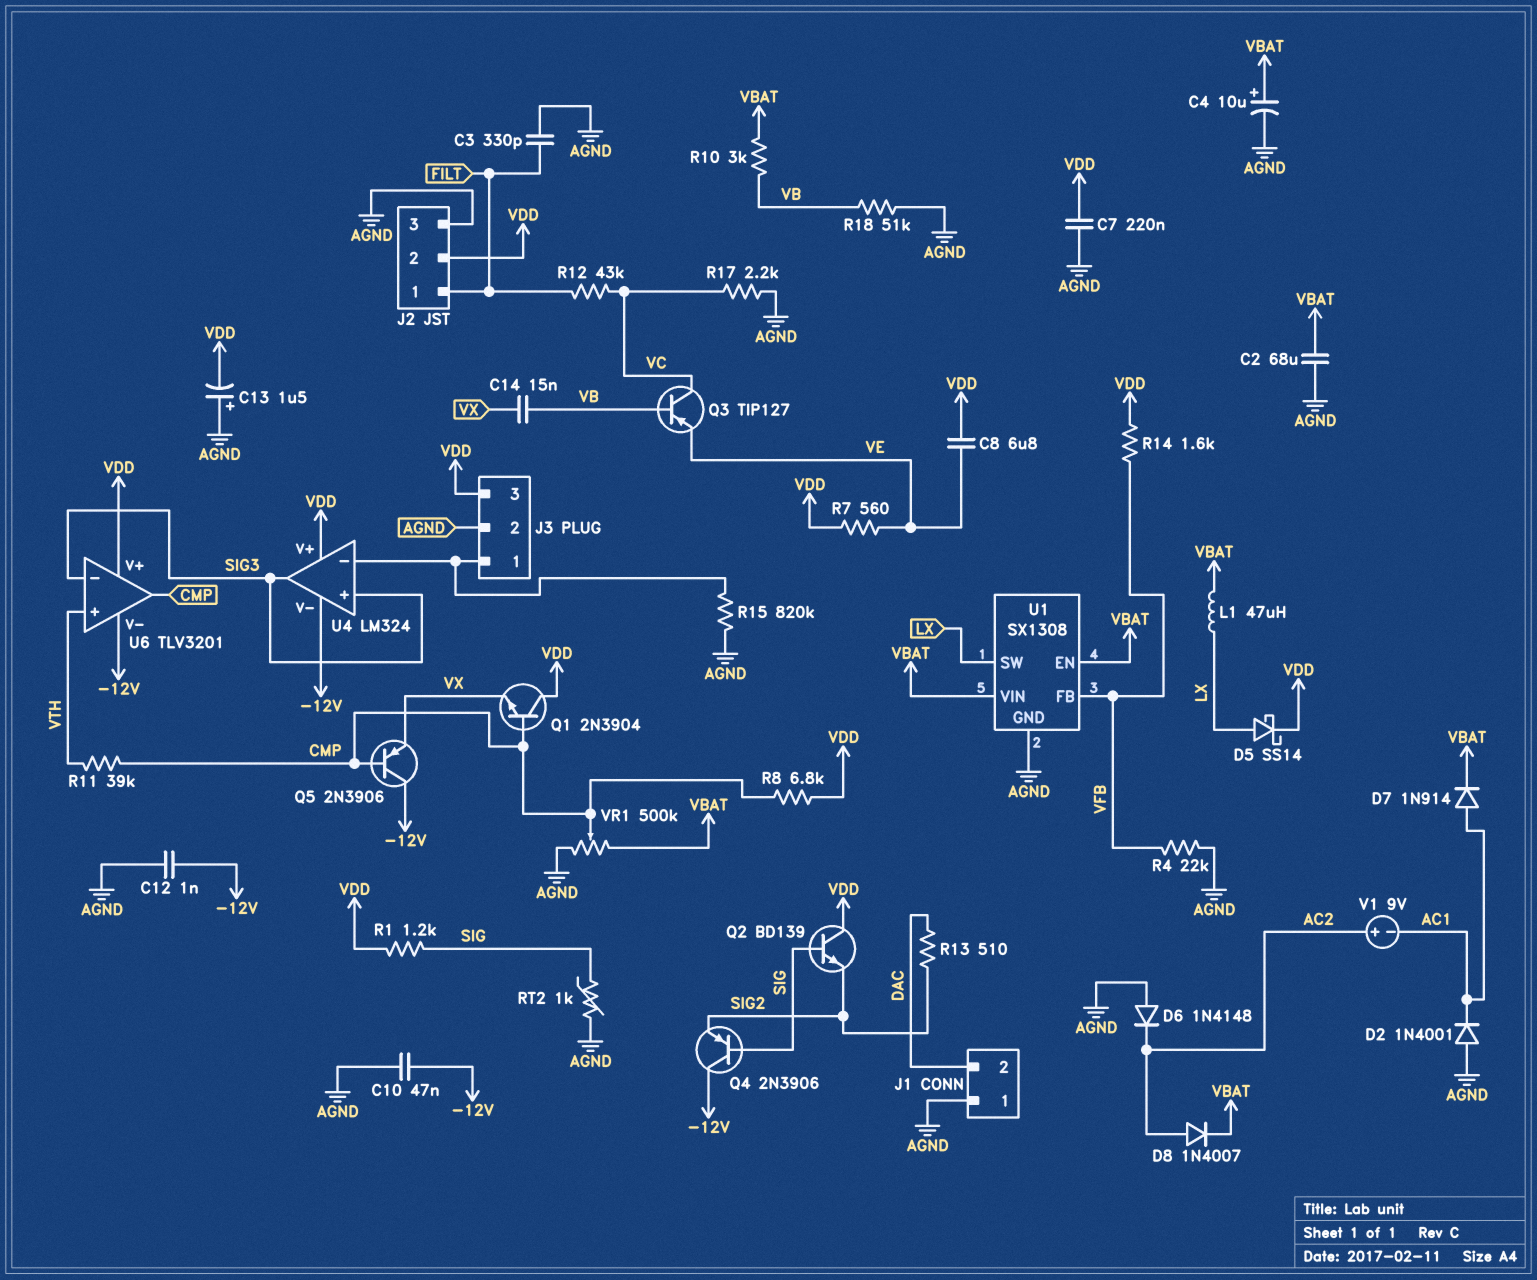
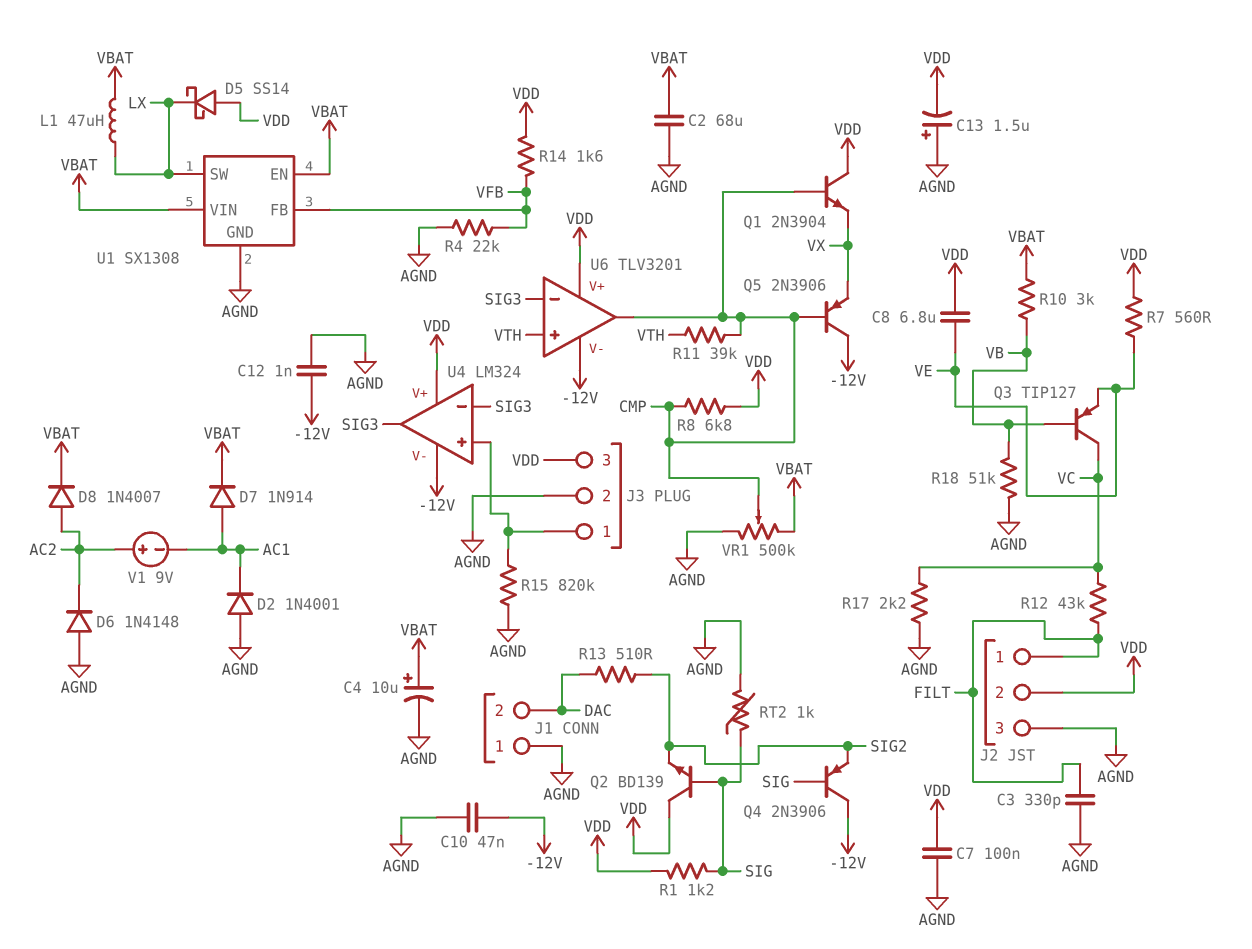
C7: 220nF (AGND, VDD) -> 100nF (AGND, VDD)
C14: 15nF (VB, VX) -> none
D5: schottky SS14 (A LX, K VDD) -> schottky SS14 (A VDD, K LX)
U4 pin in+: SIG3 -> J3/1
U4 pin in-: J3/1 -> SIG3

